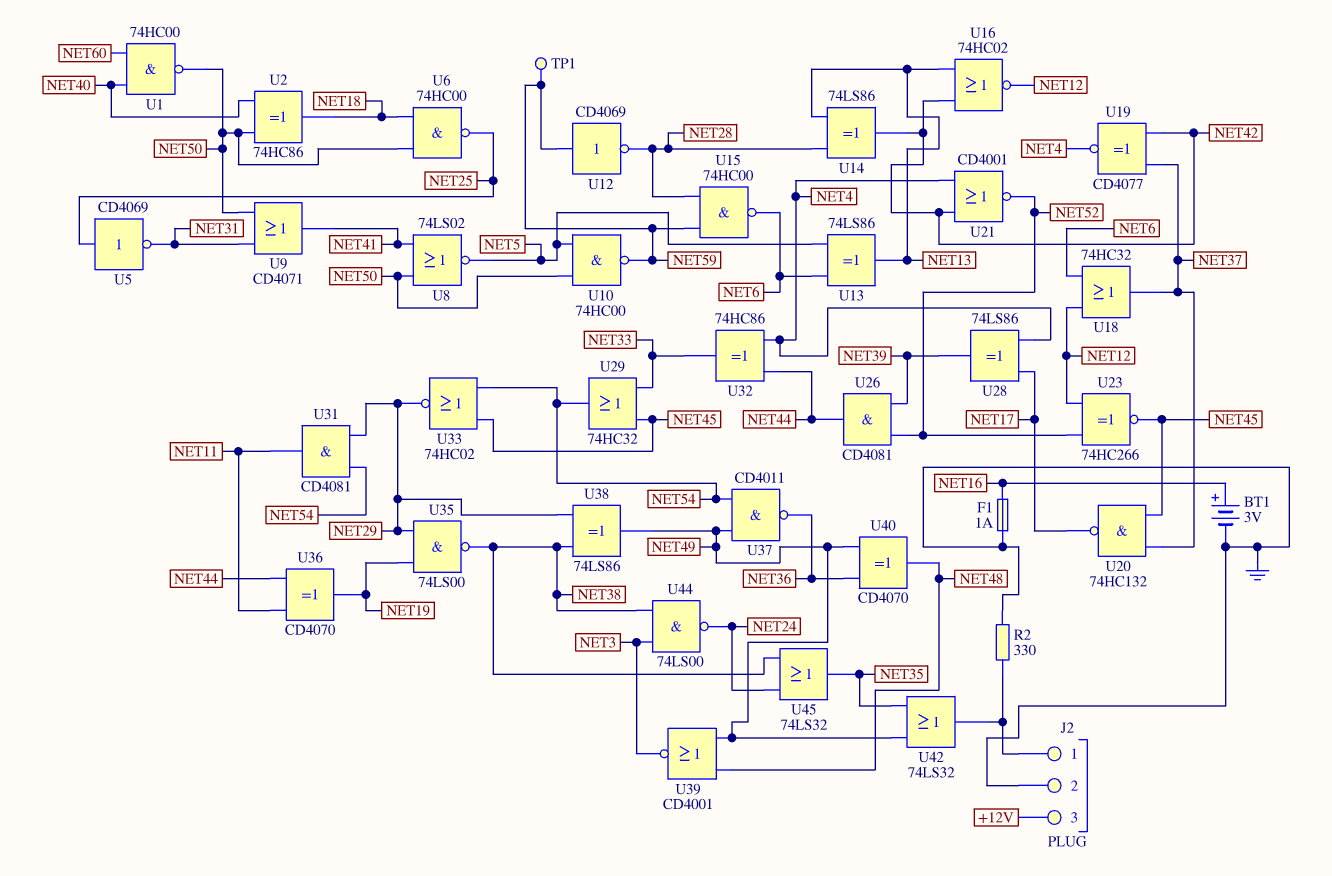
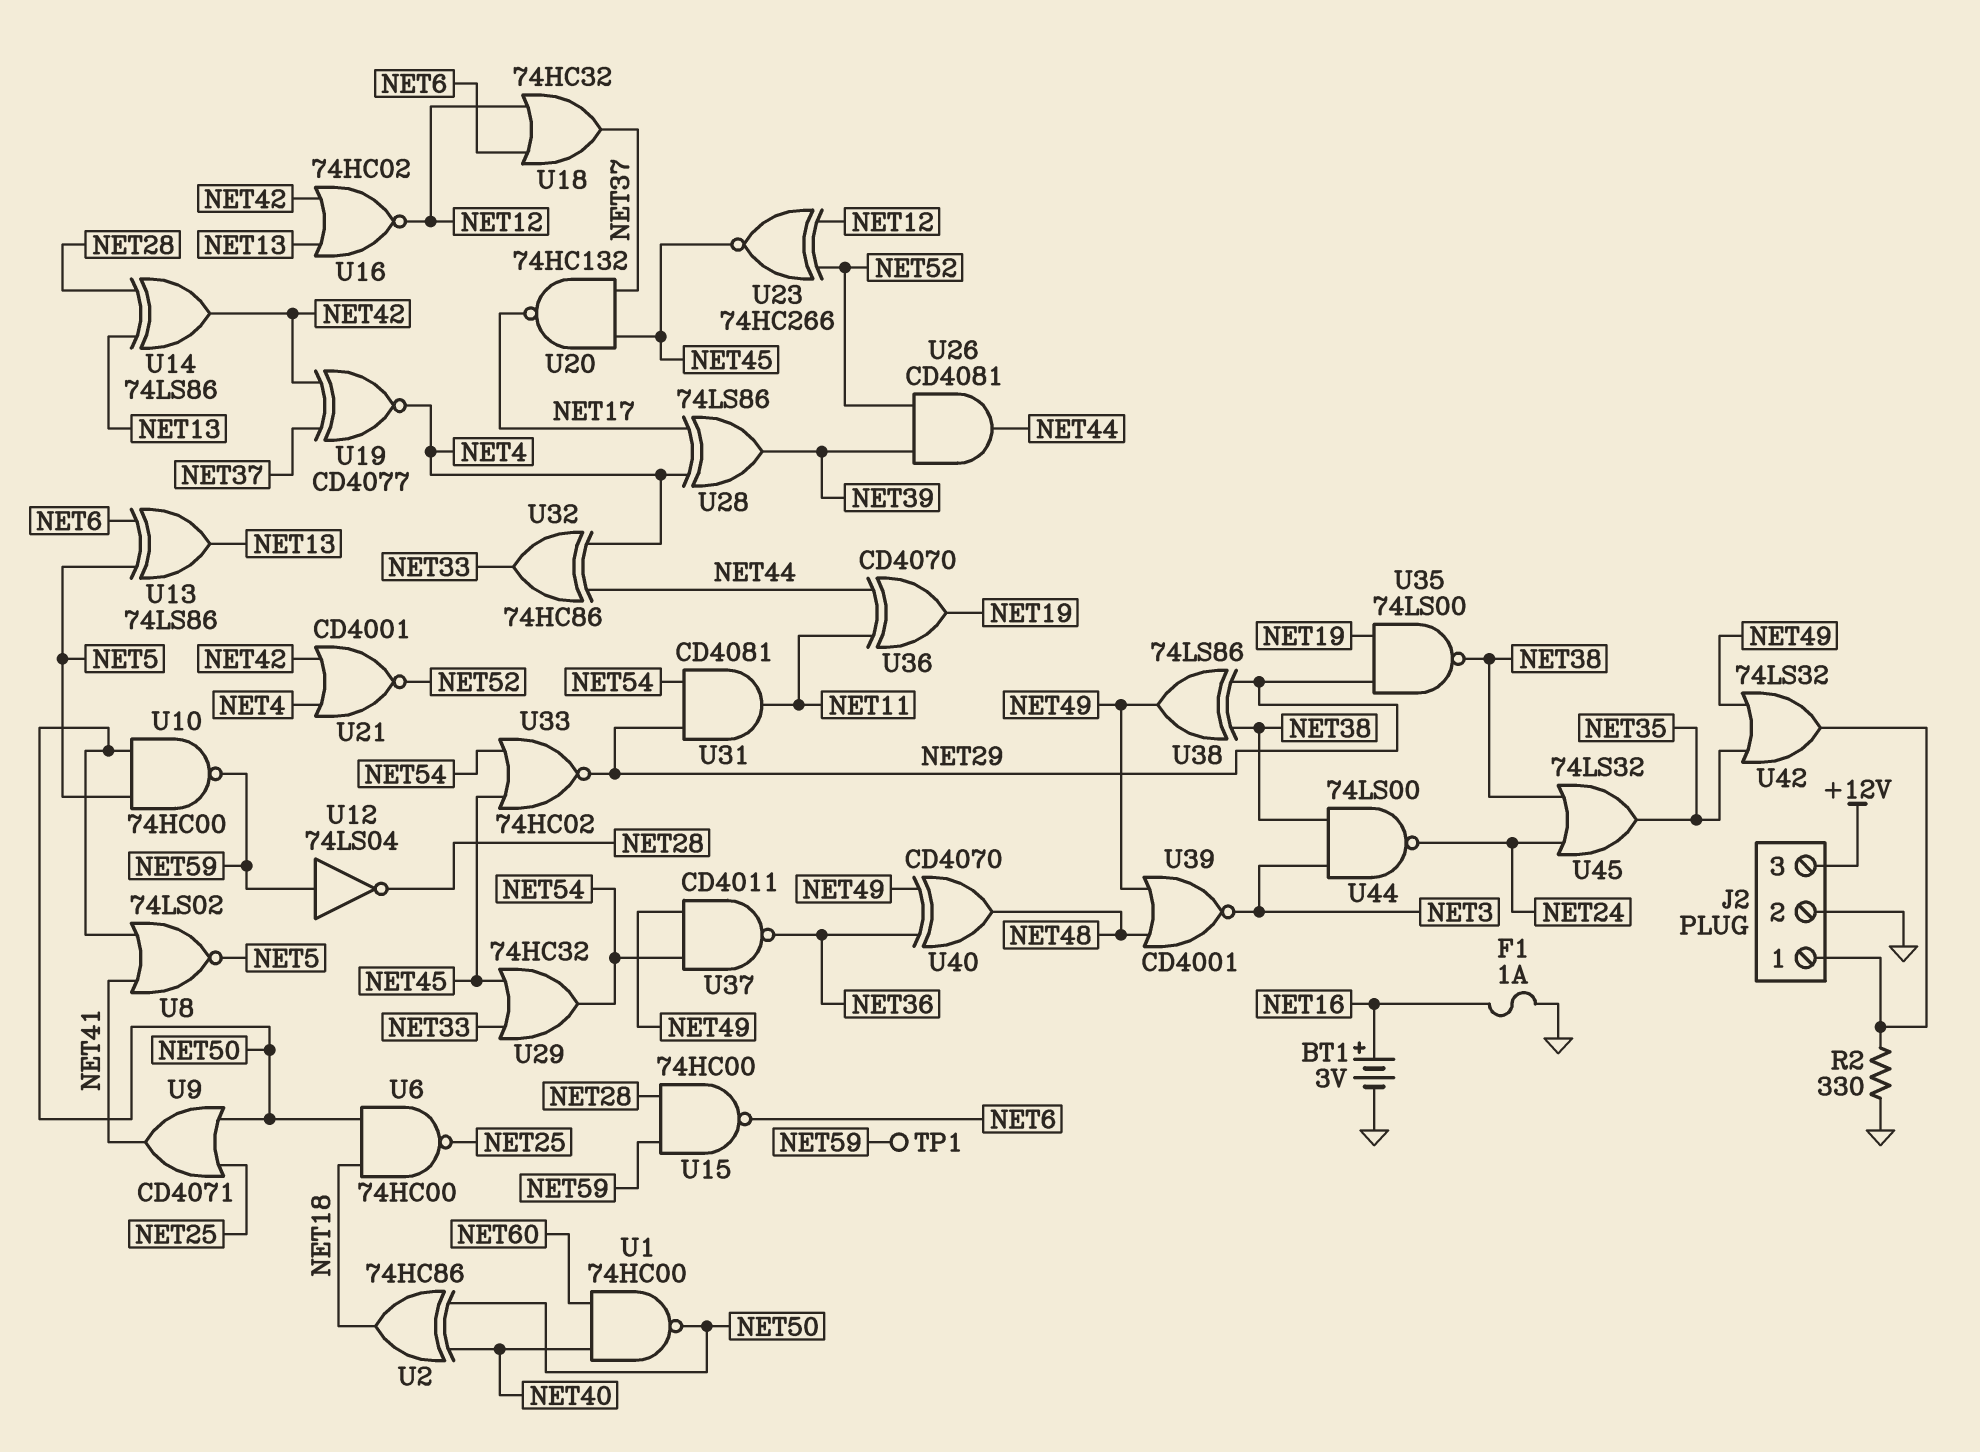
U5: NOT CD4069 (in NET25, out NET31) -> none
U9: OR CD4071 (in NET31, in NET50, out NET41) -> OR CD4071 (in NET25, in NET50, out NET41)
U12: NOT CD4069 (in NET59, out NET28) -> NOT 74LS04 (in NET59, out NET28)

